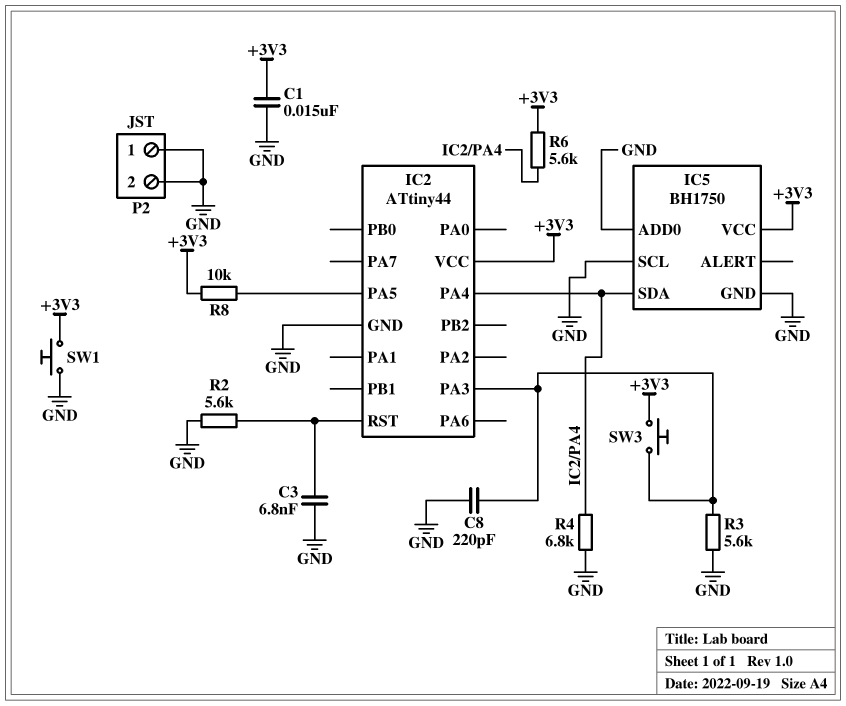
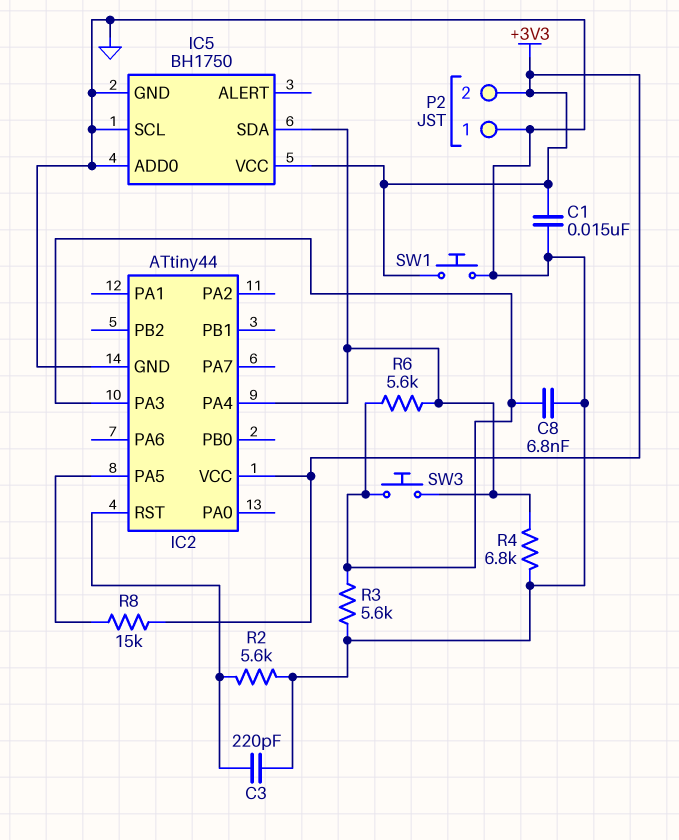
C3: 6.8nF (GND, IC2/RST) -> 220pF (GND, IC2/RST)
C8: 220pF (GND, IC2/PA3) -> 6.8nF (GND, IC2/PA3)
P2 pin 2: GND -> +3V3
R6: 5.6k (+3V3, IC2/PA4) -> 5.6k (IC2/PA3, IC2/PA4)
R8: 10k (+3V3, IC2/PA5) -> 15k (+3V3, IC2/PA5)
SW3: button (+3V3, IC2/PA3) -> button (IC2/PA3, IC2/PA4)

